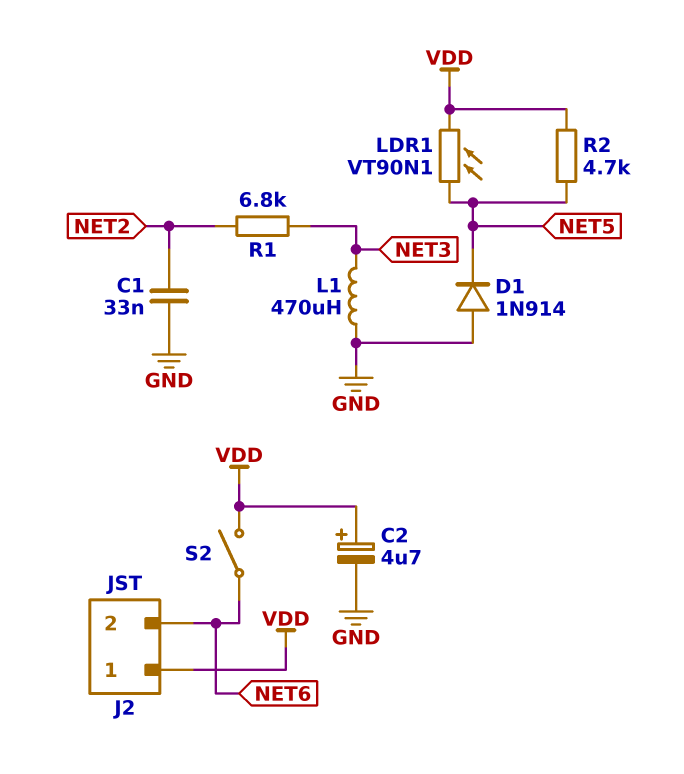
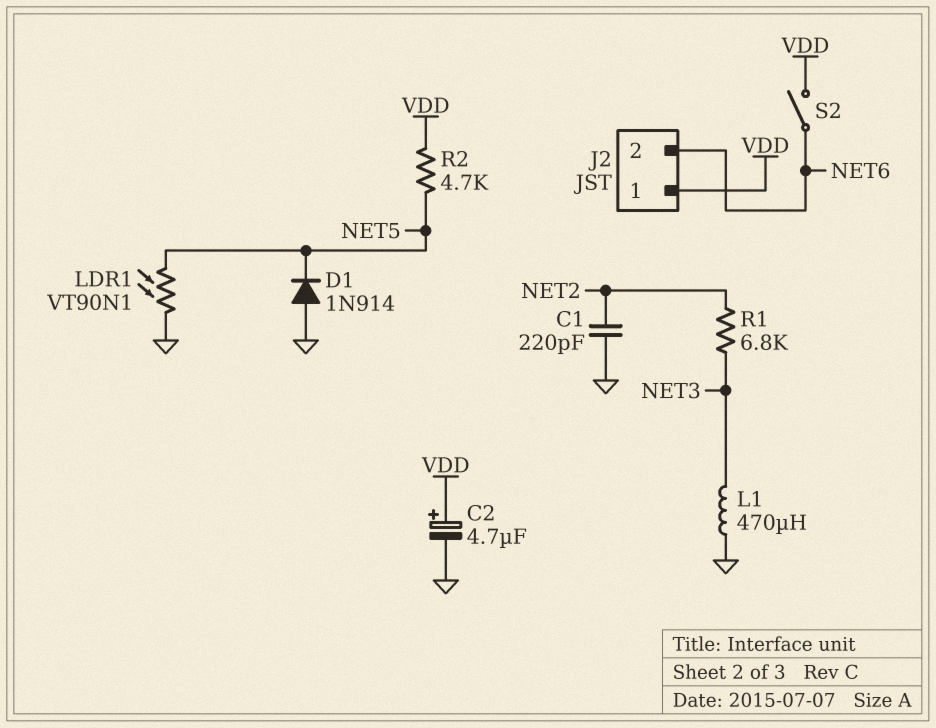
C1: 33nF (GND, NET2) -> 220pF (GND, NET2)
LDR1: VT90N1 (NET5, VDD) -> VT90N1 (GND, NET5)

